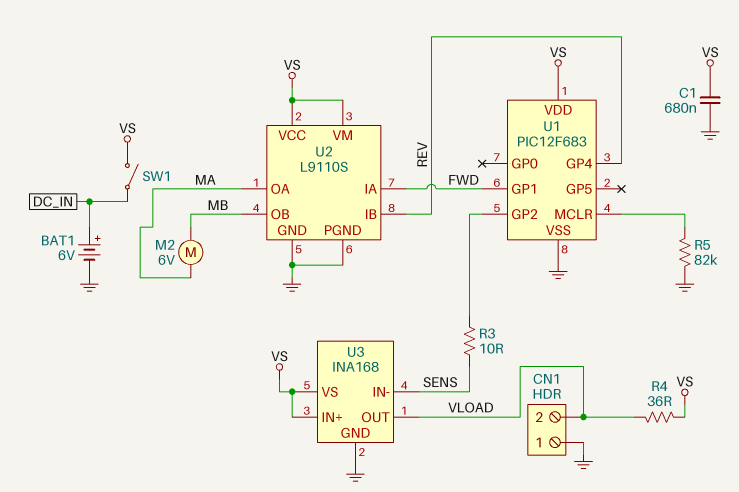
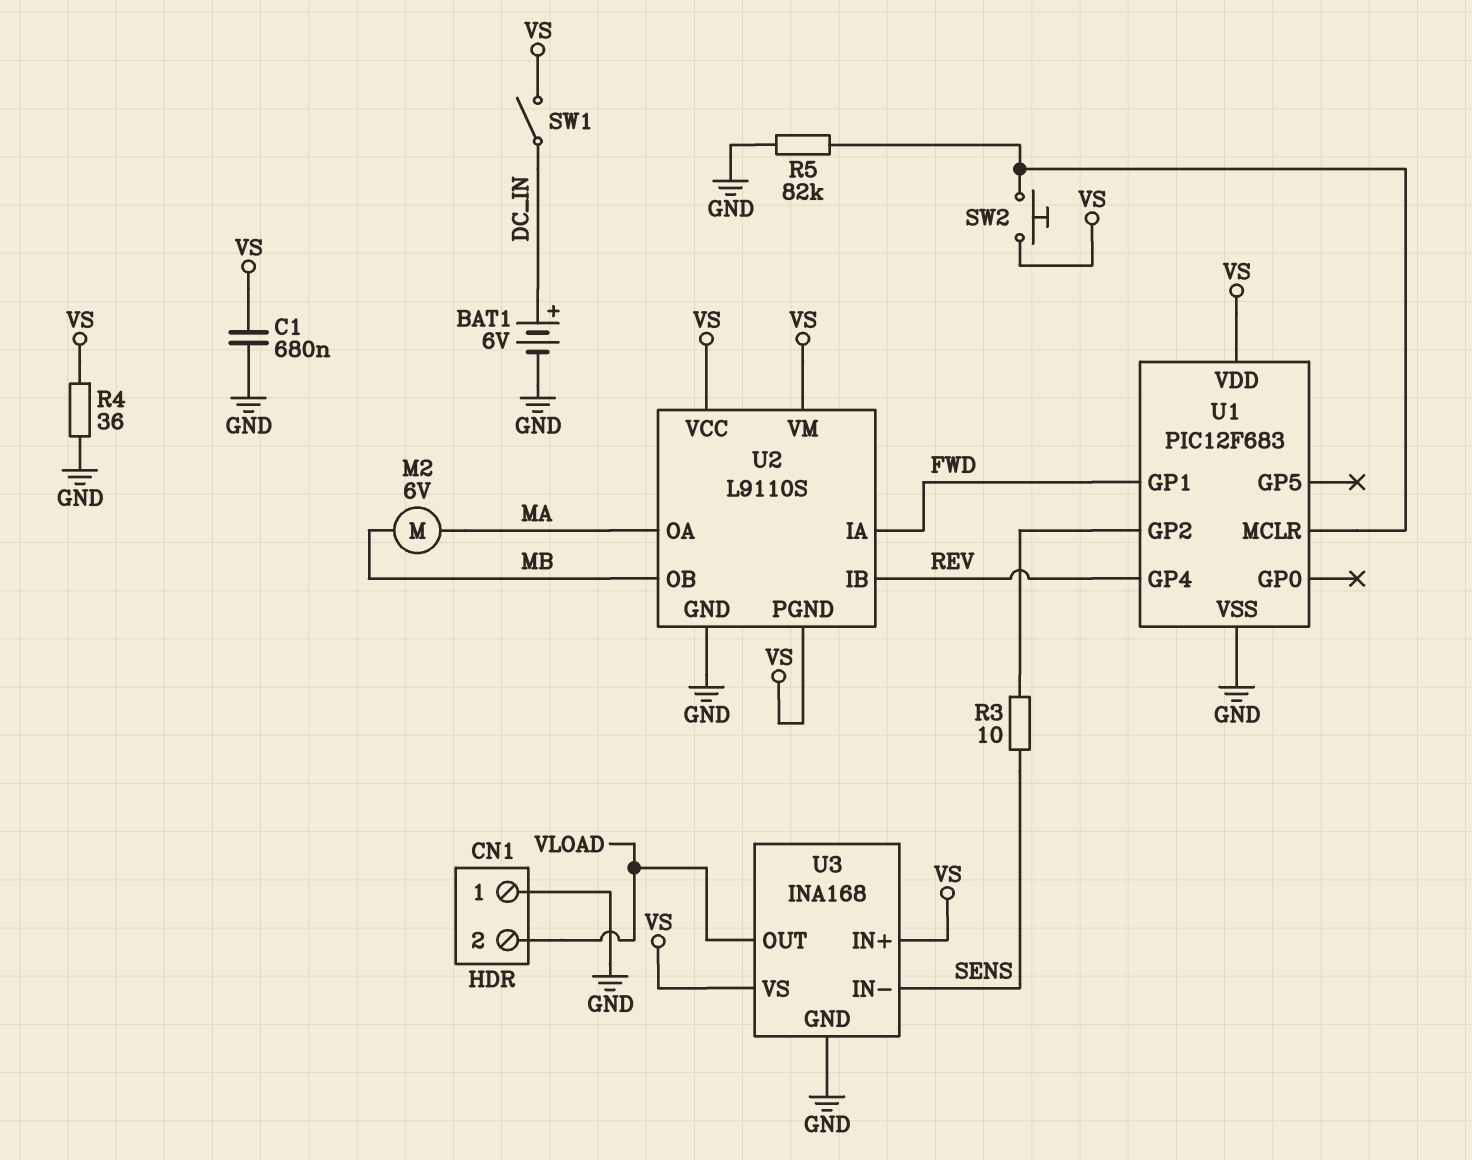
R4: 36 (VLOAD, VS) -> 36 (GND, VS)
SW2: none -> button (U1/MCLR, VS)
U2 pin PGND: GND -> VS

